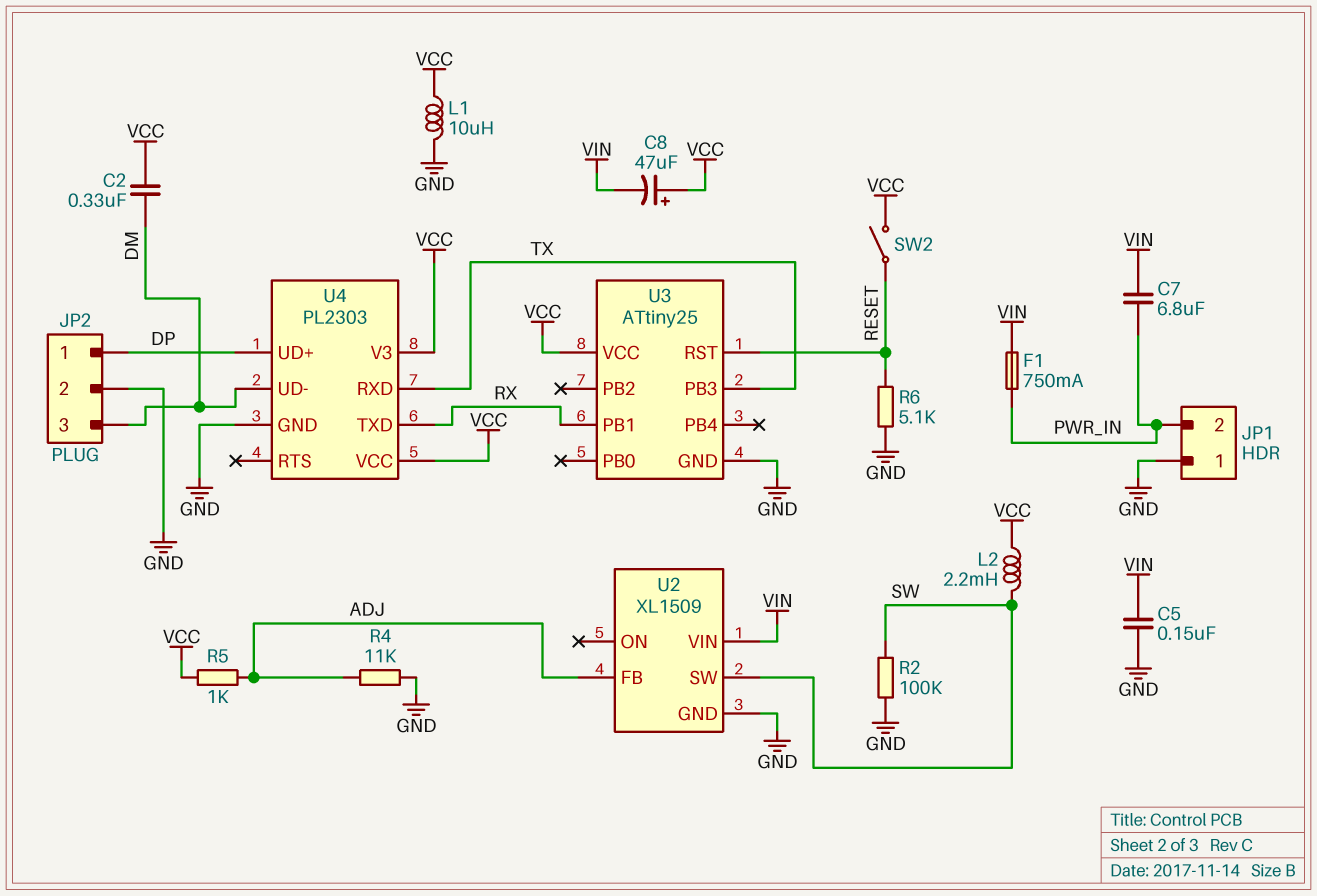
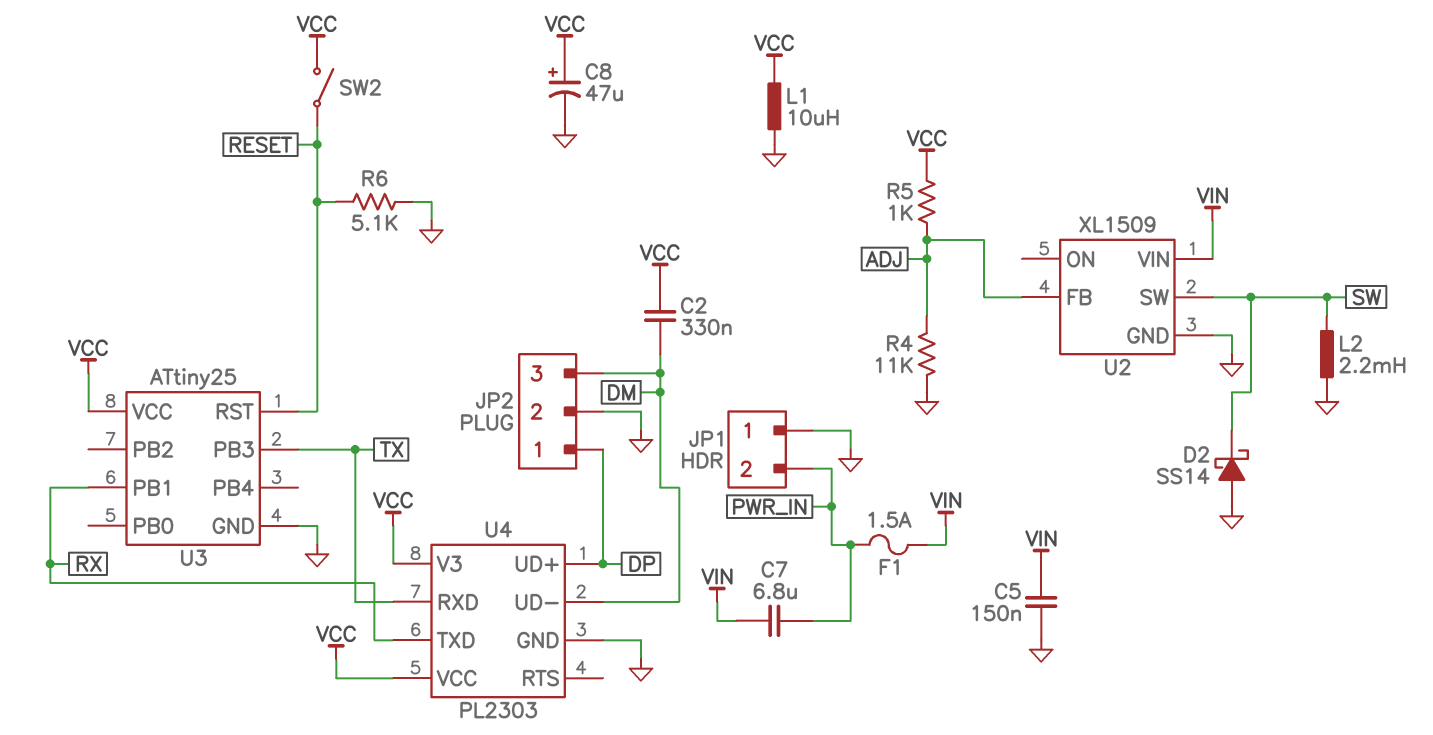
C8: 47uF (plus VCC, minus VIN) -> 47uF (plus VCC, minus GND)
D2: none -> schottky SS14 (A GND, K SW)
F1: 750mA (PWR_IN, VIN) -> 1.5A (PWR_IN, VIN)
L2: 2.2mH (SW, VCC) -> 2.2mH (GND, SW)
R2: 100k (GND, SW) -> none

